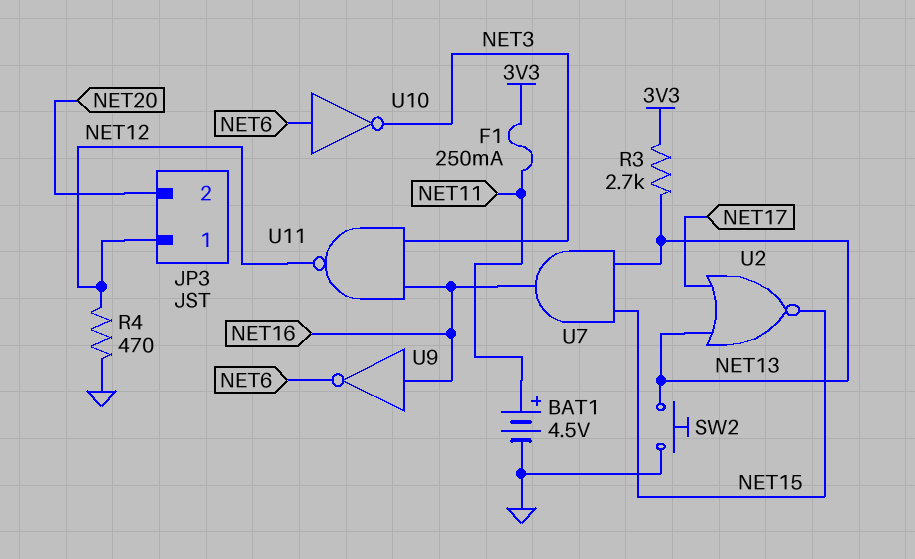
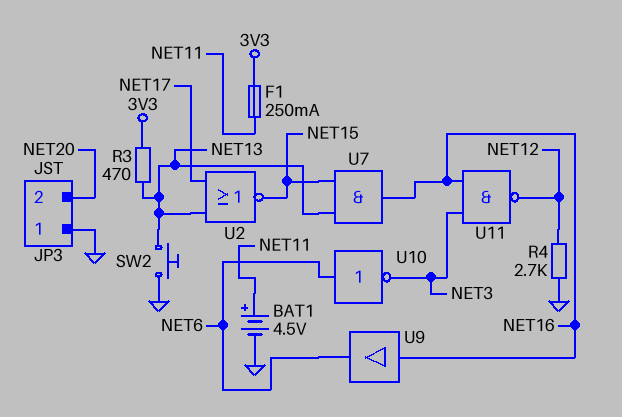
JP3 pin 1: NET12 -> GND
R3: 2.7k (3V3, NET13) -> 470 (3V3, NET13)
R4: 470 (GND, NET12) -> 2.7k (GND, NET12)
U9: NOT (in NET16, out NET6) -> buffer (in NET16, out NET6)

